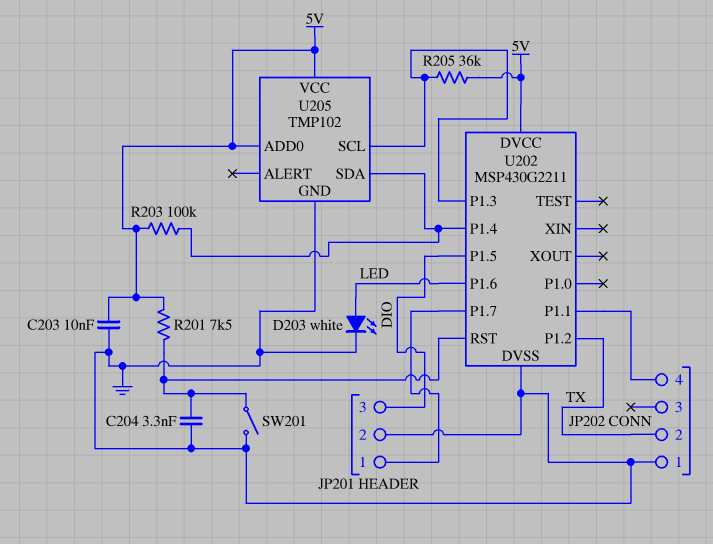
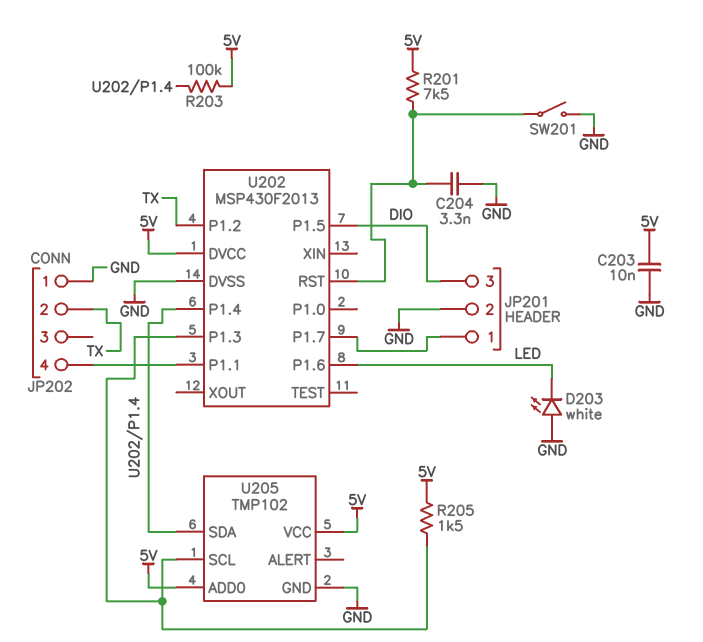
D203: LED white (A LED, K GND) -> LED white (A GND, K LED)
R205: 36k (5V, U202/P1.3) -> 1.5k (5V, U202/P1.3)
U202: MSP430G2211 -> MSP430F2013

